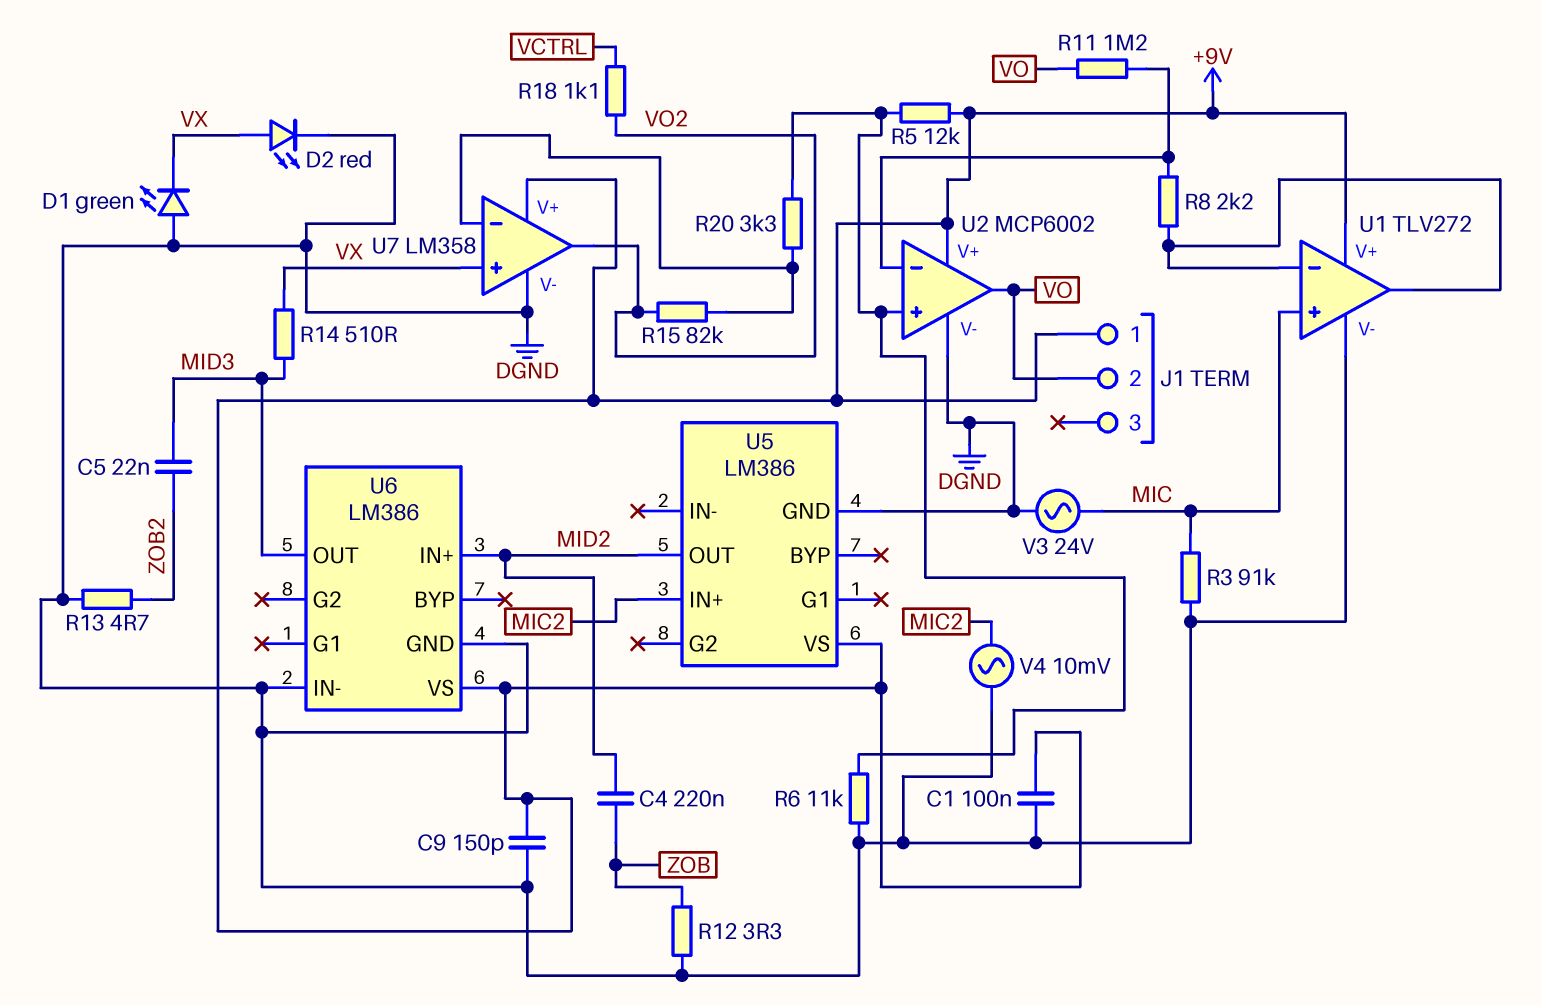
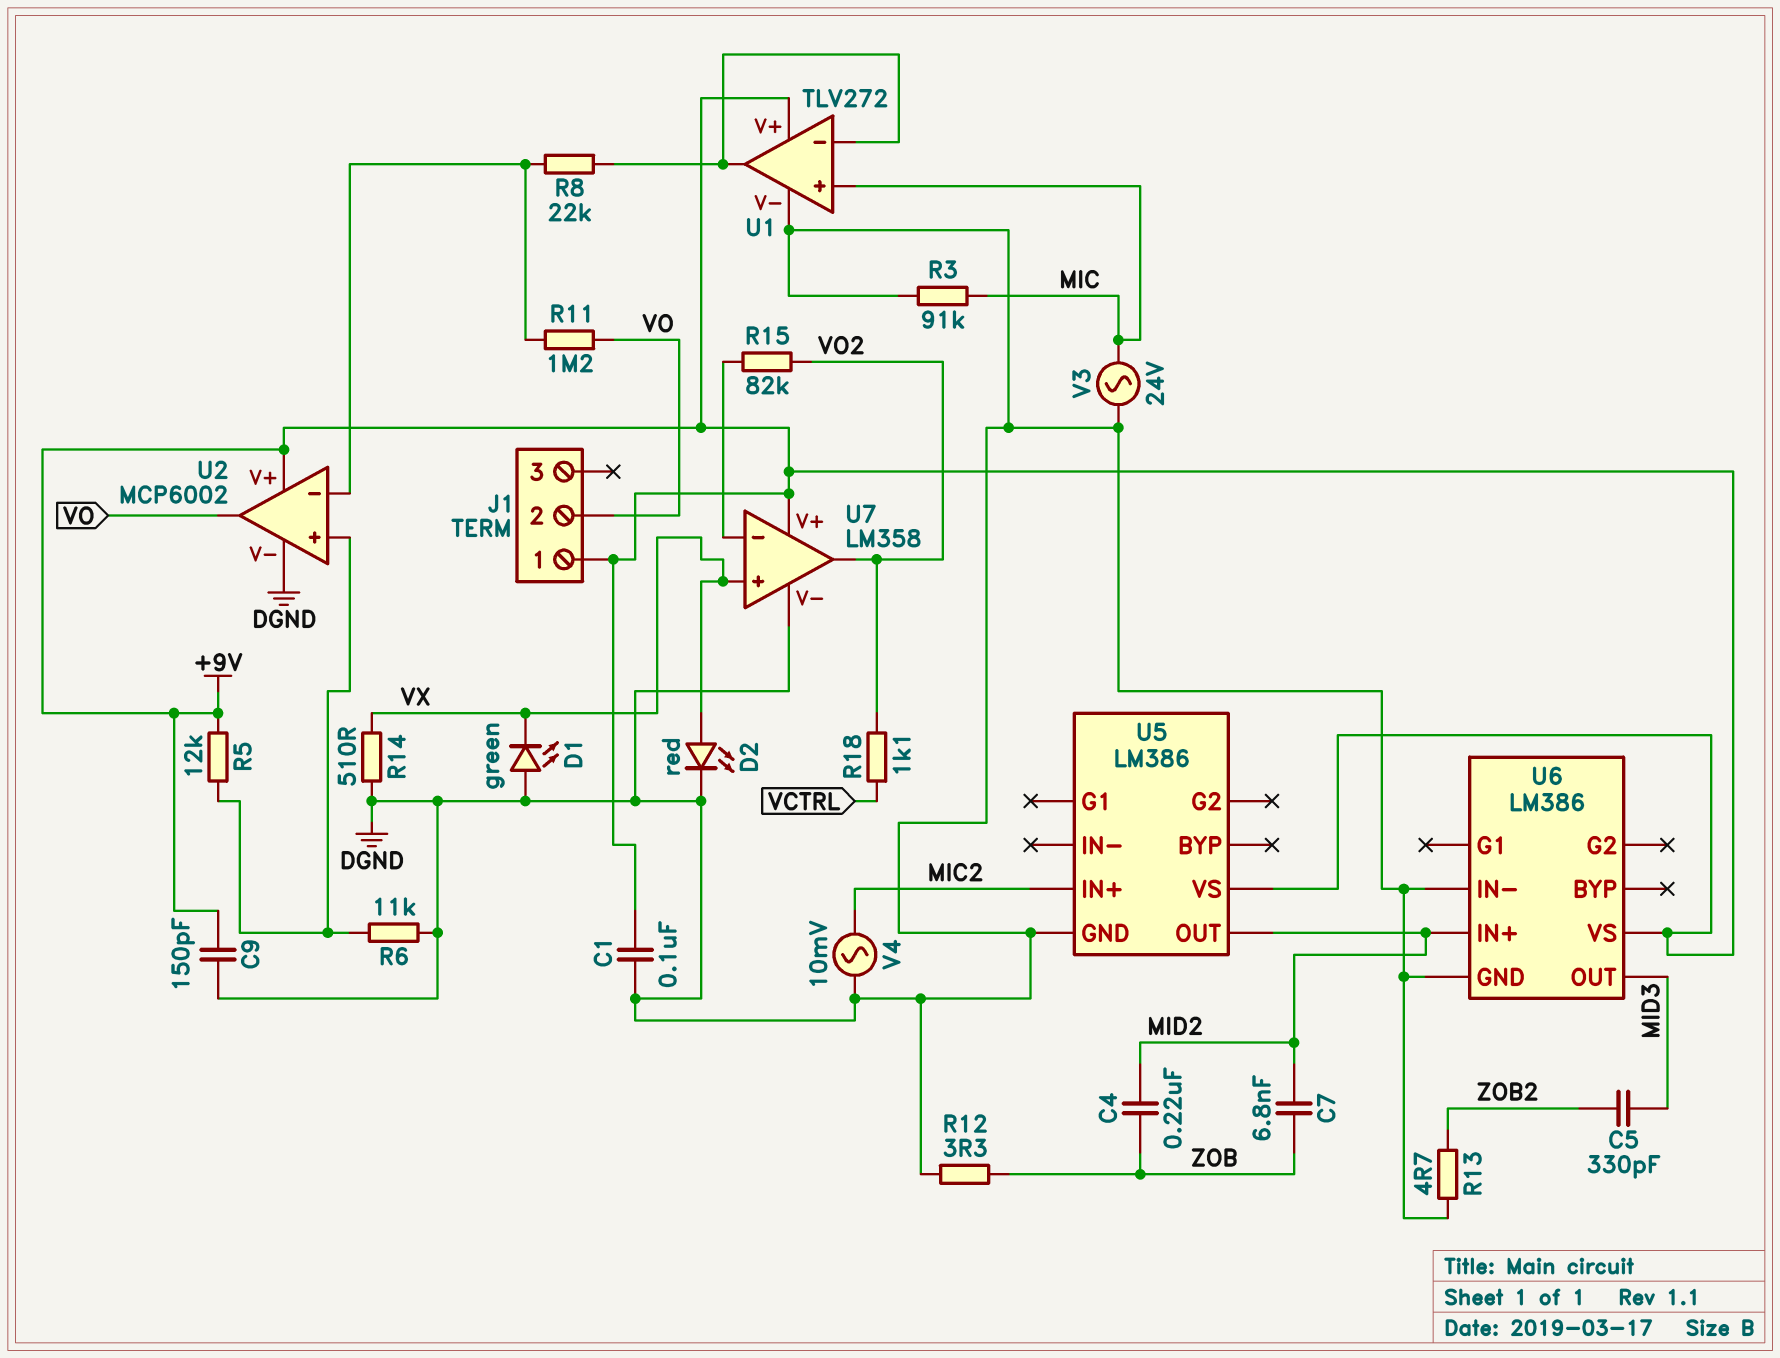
C5: 22nF (MID3, ZOB2) -> 330pF (MID3, ZOB2)
C7: none -> 6.8nF (MID2, ZOB)
R8: 2.2k (U1/in-, U2/in-) -> 22k (U1/in-, U2/in-)
R14: 510 (MID3, VX) -> 510 (DGND, VX)
R20: 3.3k (U2/in+, U7/in-) -> none

